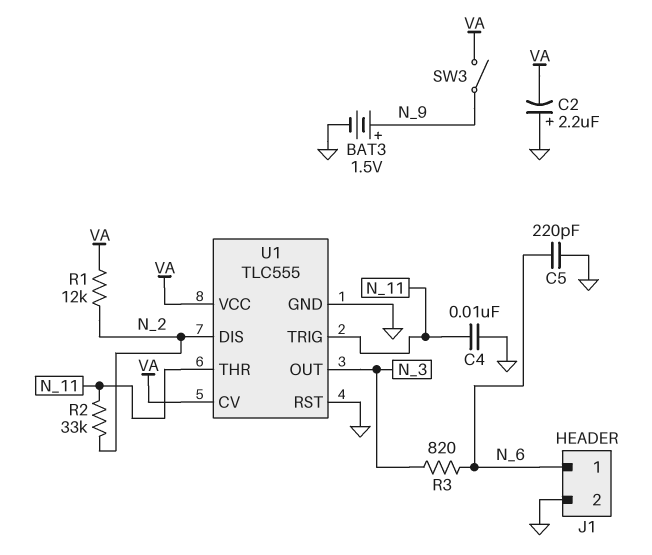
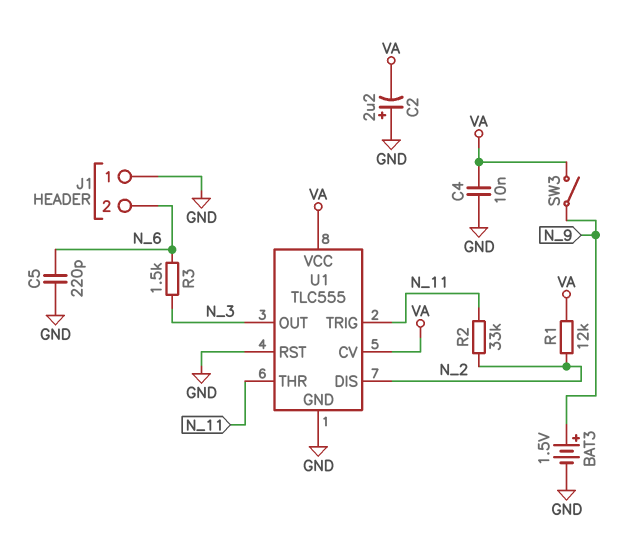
C4: 10nF (GND, N_11) -> 10nF (GND, VA)
J1 pin 1: N_6 -> GND
J1 pin 2: GND -> N_6
R3: 820 (N_3, N_6) -> 1.5k (N_3, N_6)

